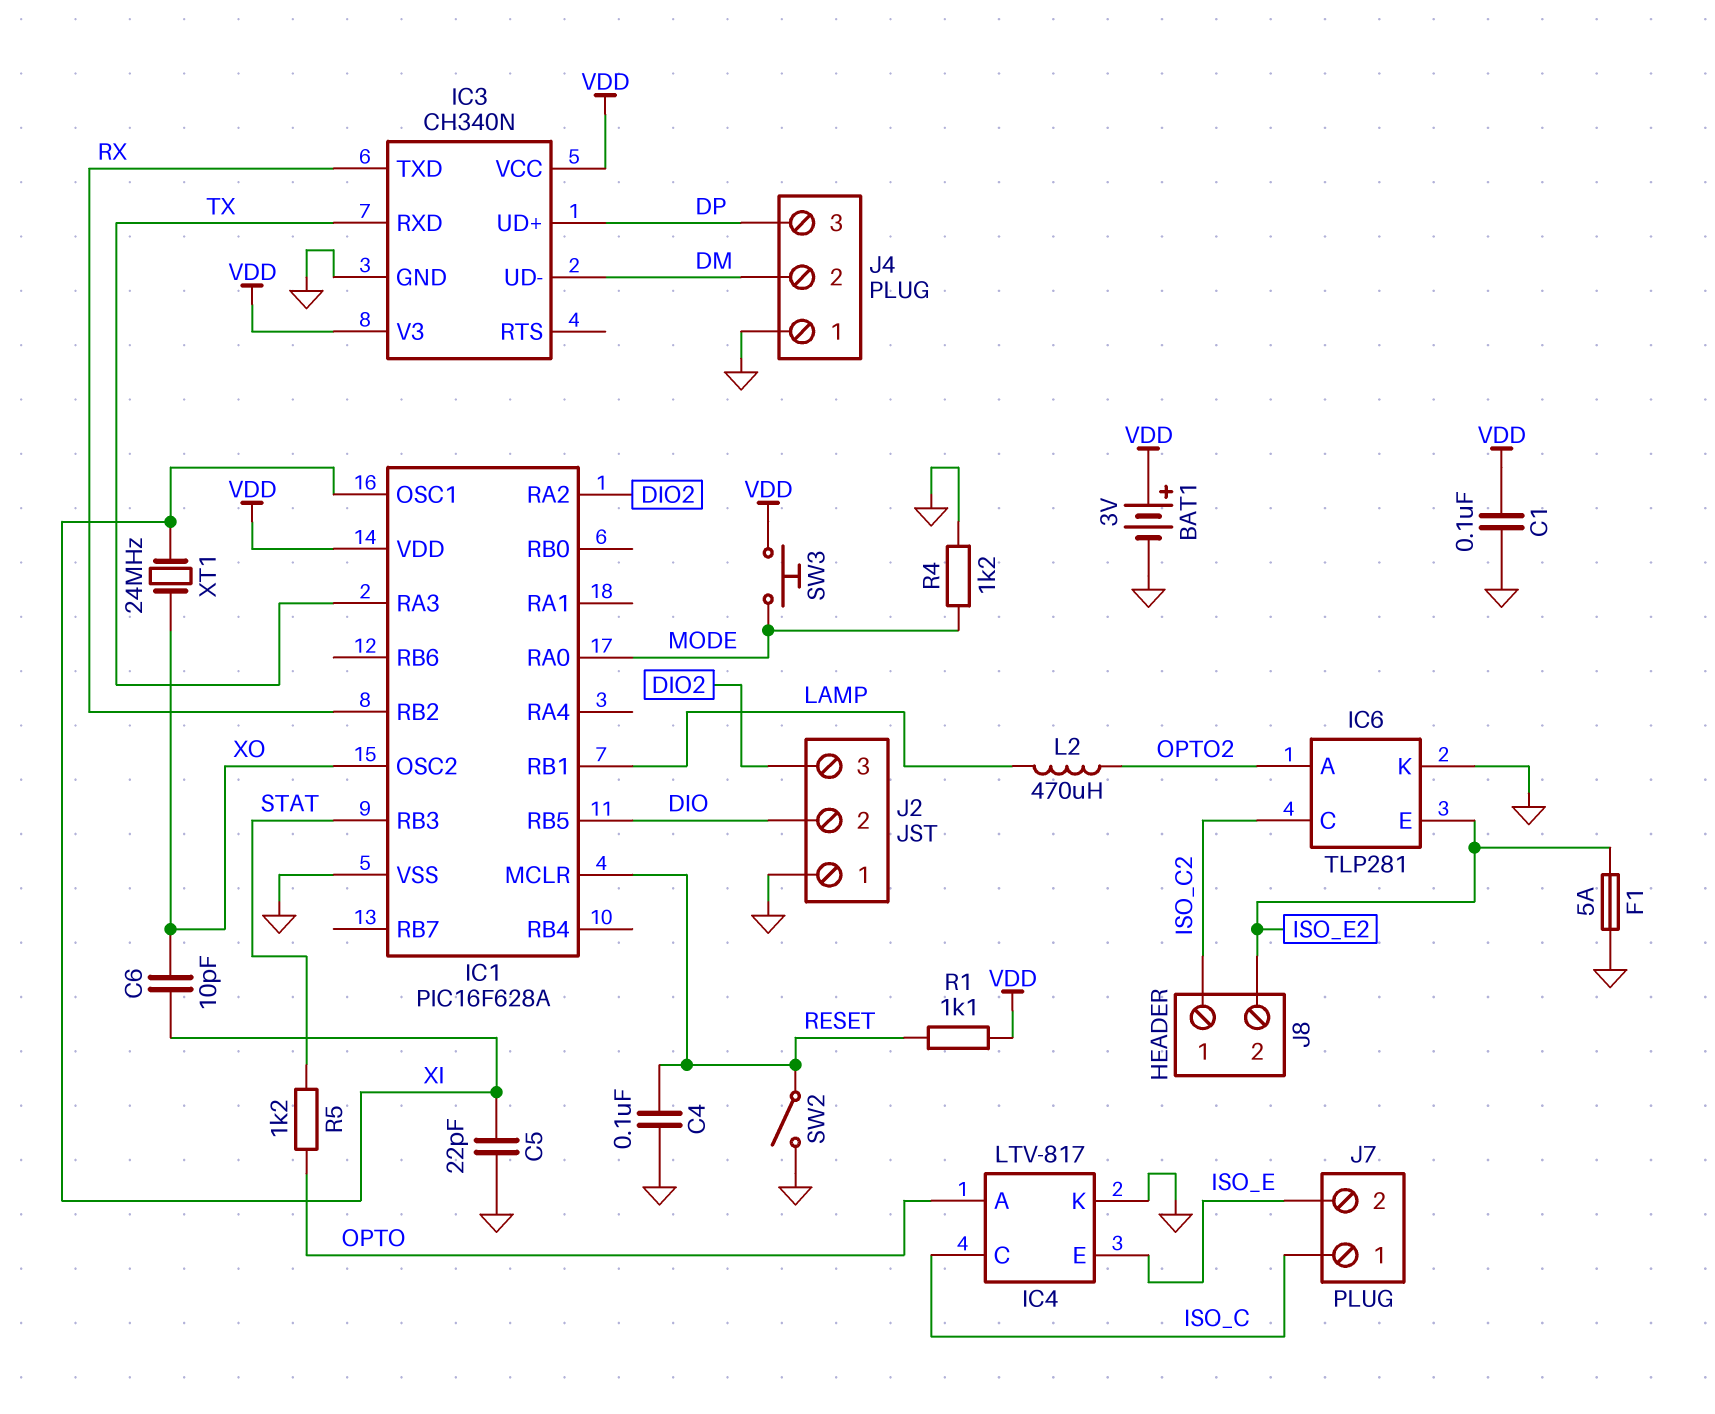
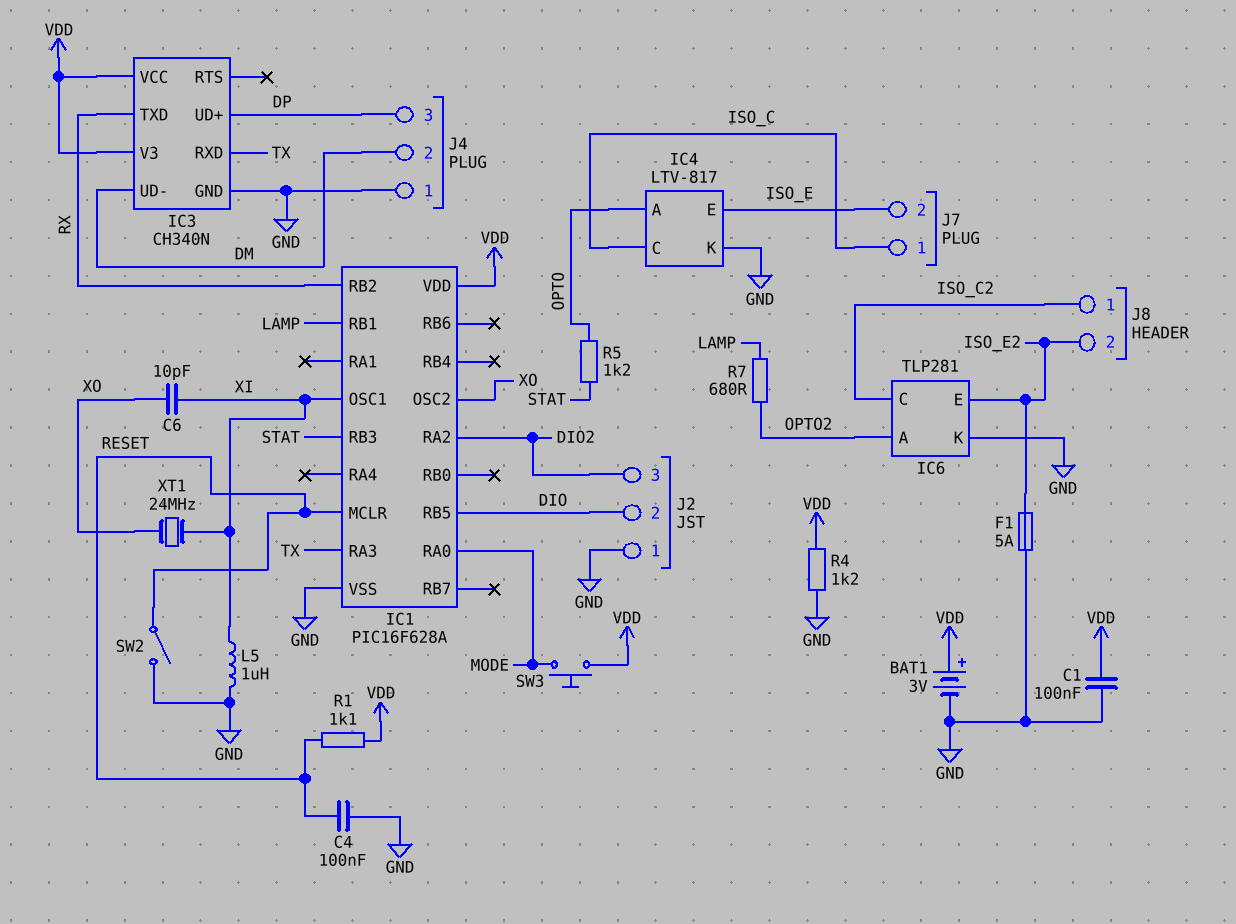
C5: 22pF (GND, XI) -> none
L2: 470uH (LAMP, OPTO2) -> none
L5: none -> 1uH (GND, XI)
R4: 1.2k (GND, MODE) -> 1.2k (GND, VDD)
R7: none -> 680 (LAMP, OPTO2)

